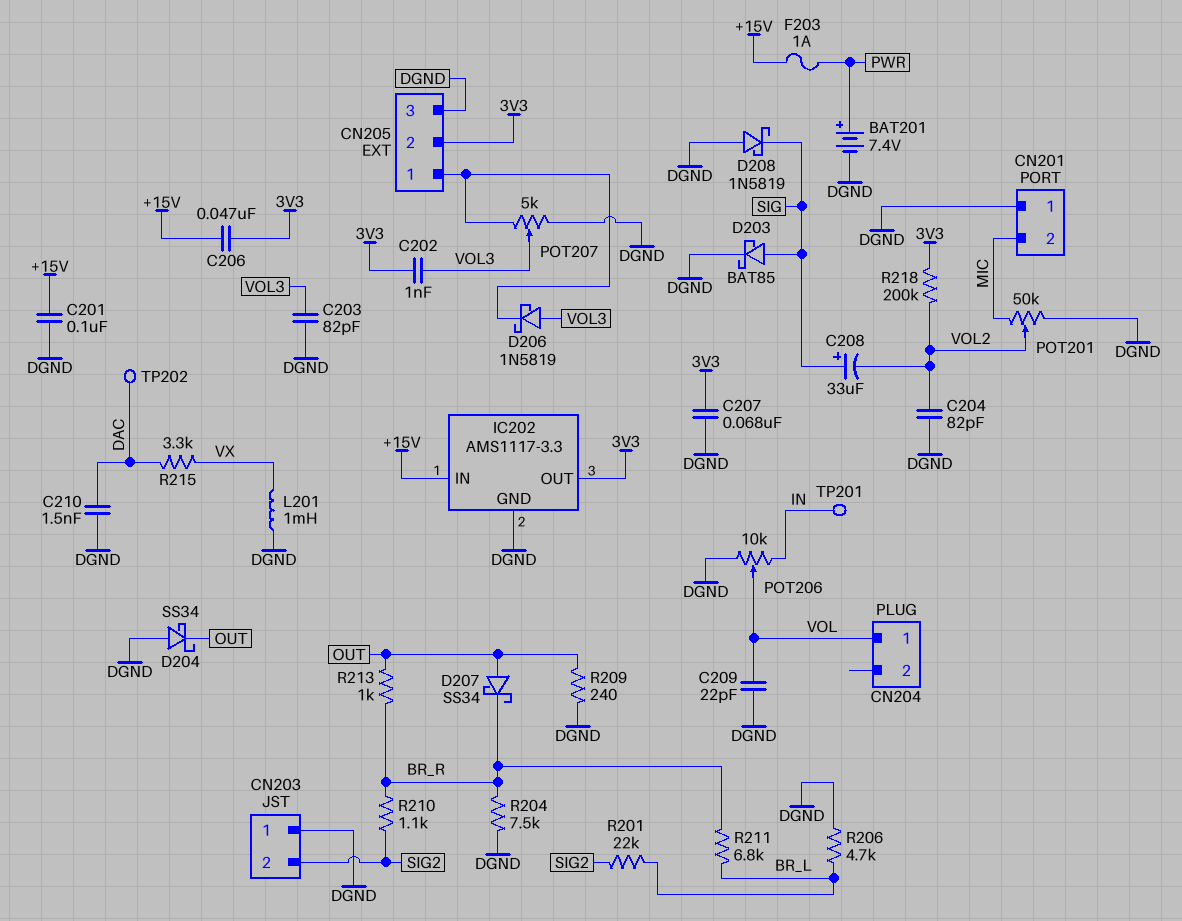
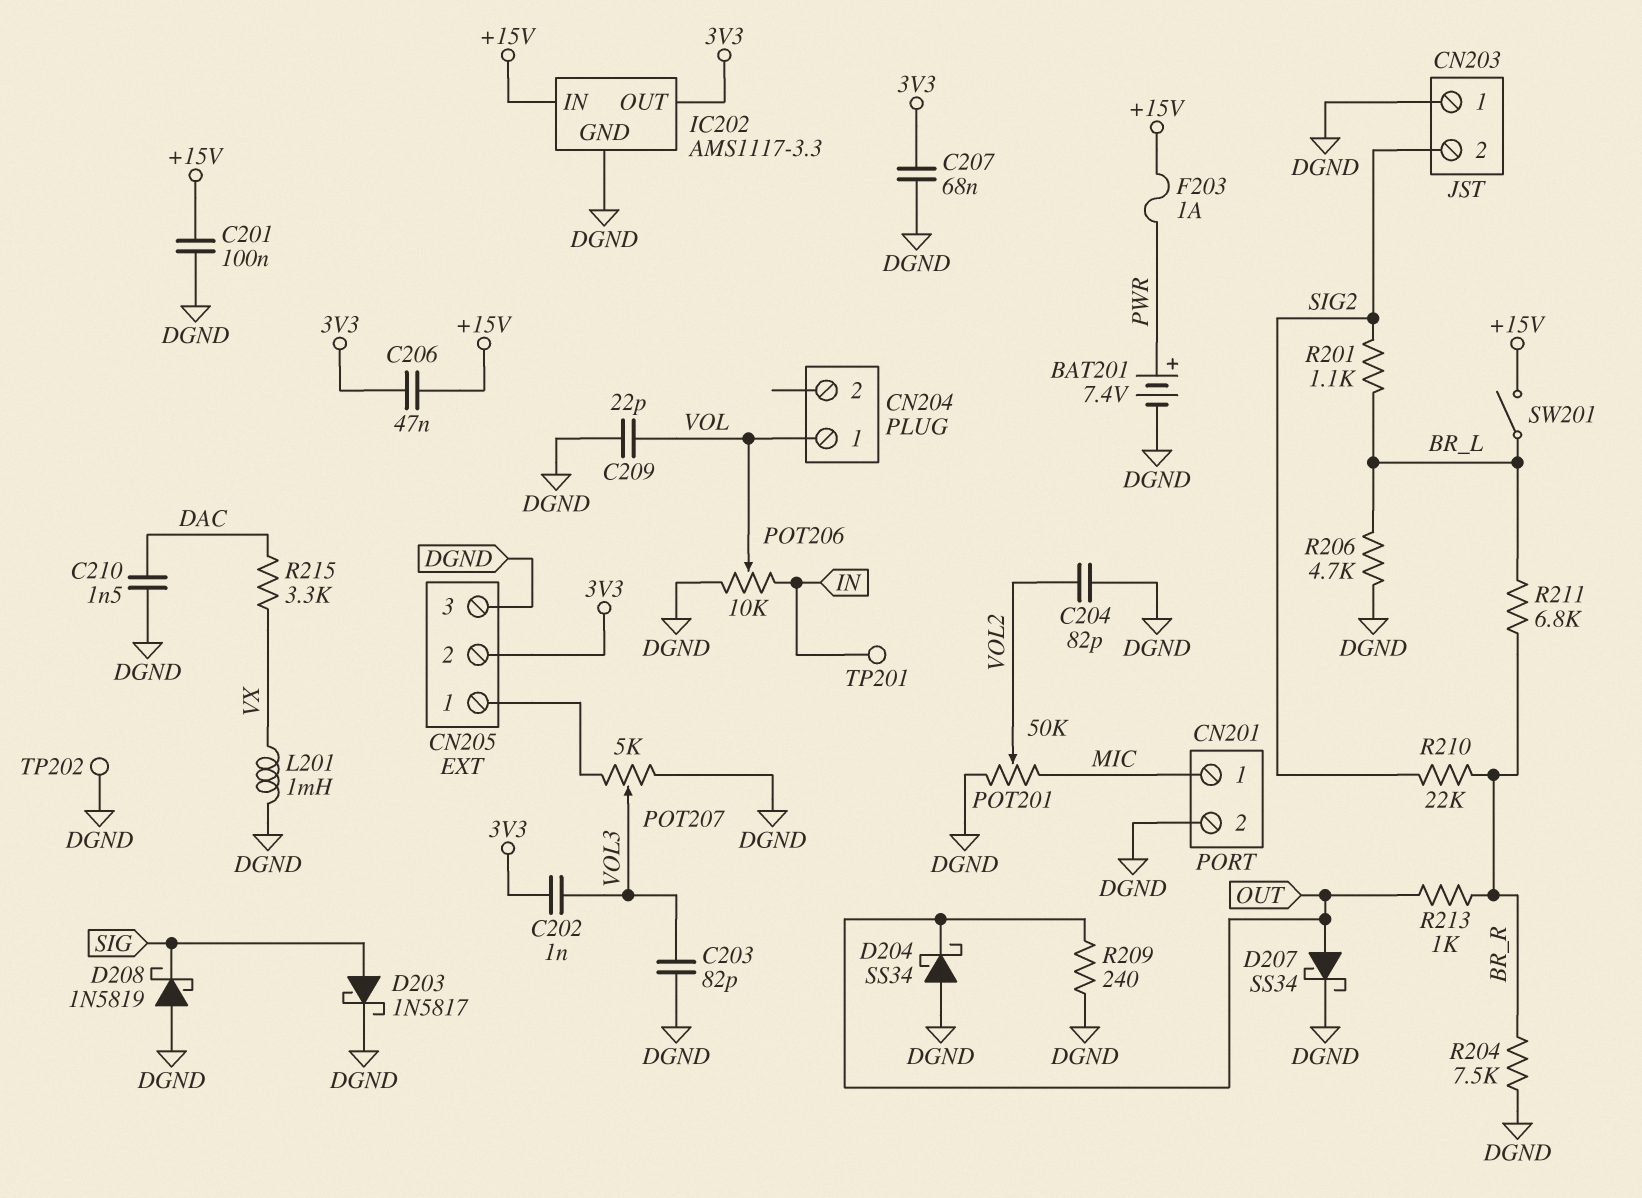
C208: 33uF (plus SIG, minus VOL2) -> none
CN201 pin 1: DGND -> MIC
CN201 pin 2: MIC -> DGND
D203: schottky BAT85 (A SIG, K DGND) -> schottky 1N5817 (A SIG, K DGND)
D206: schottky 1N5819 (A VOL3, K CN205/1) -> none
D207: schottky SS34 (A OUT, K BR_R) -> schottky SS34 (A OUT, K DGND)
R201: 22k (BR_L, SIG2) -> 1.1k (BR_L, SIG2)
R210: 1.1k (BR_R, SIG2) -> 22k (BR_R, SIG2)
R218: 200k (3V3, VOL2) -> none
SW201: none -> switch (+15V, BR_L)
TP202: test point (DAC) -> test point (DGND)

